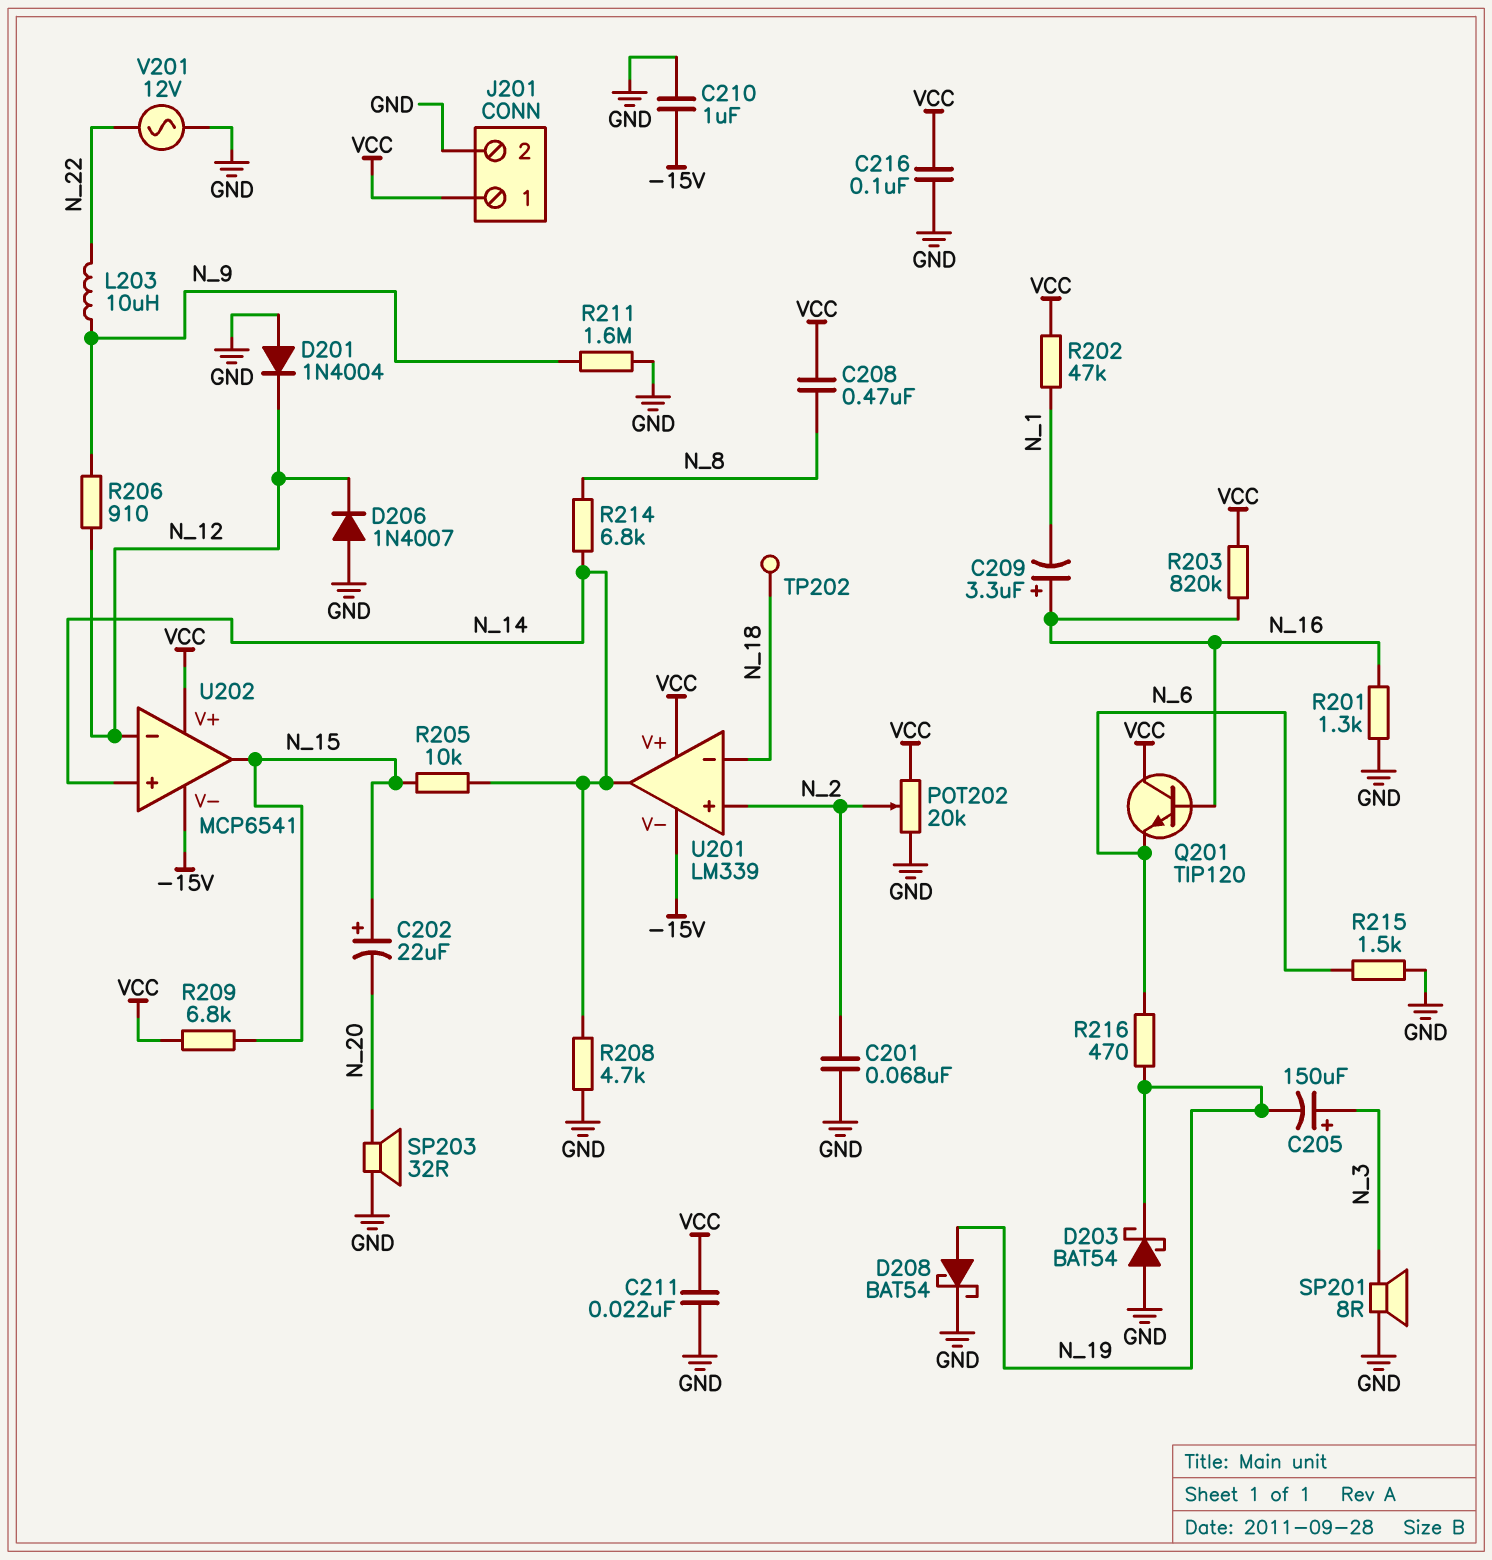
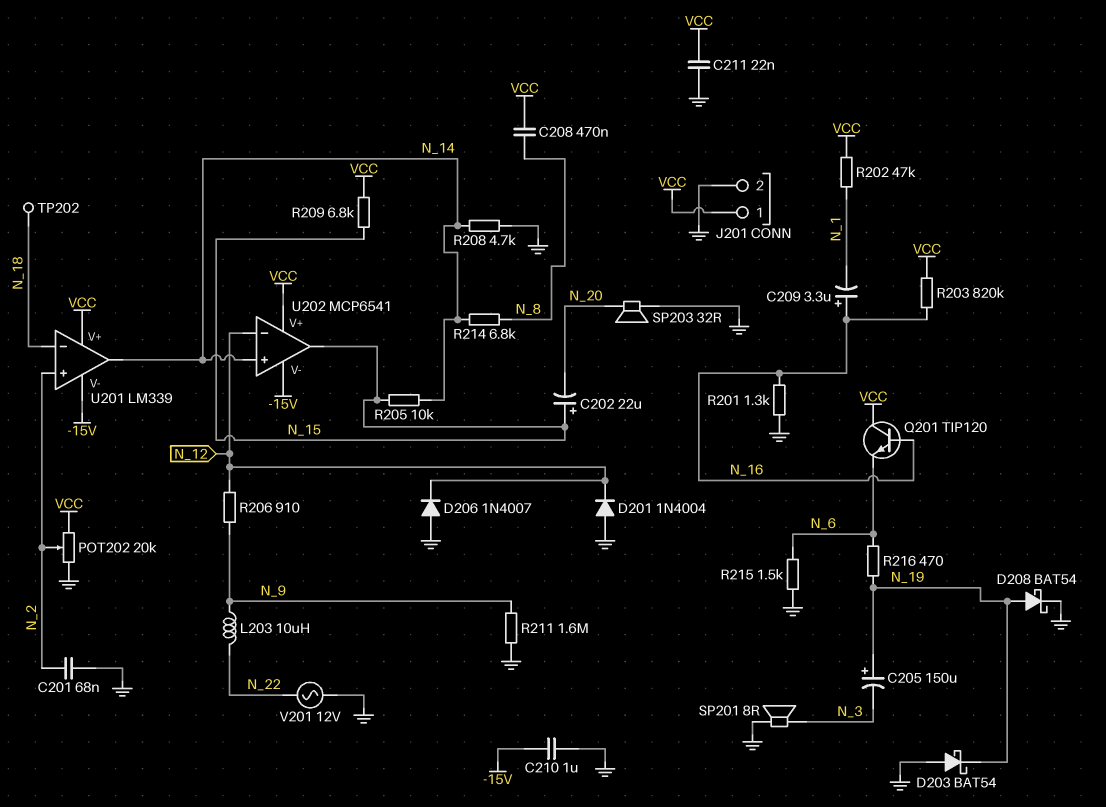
C205: 150uF (plus N_3, minus N_19) -> 150uF (plus N_19, minus N_3)
C216: 100nF (GND, VCC) -> none

